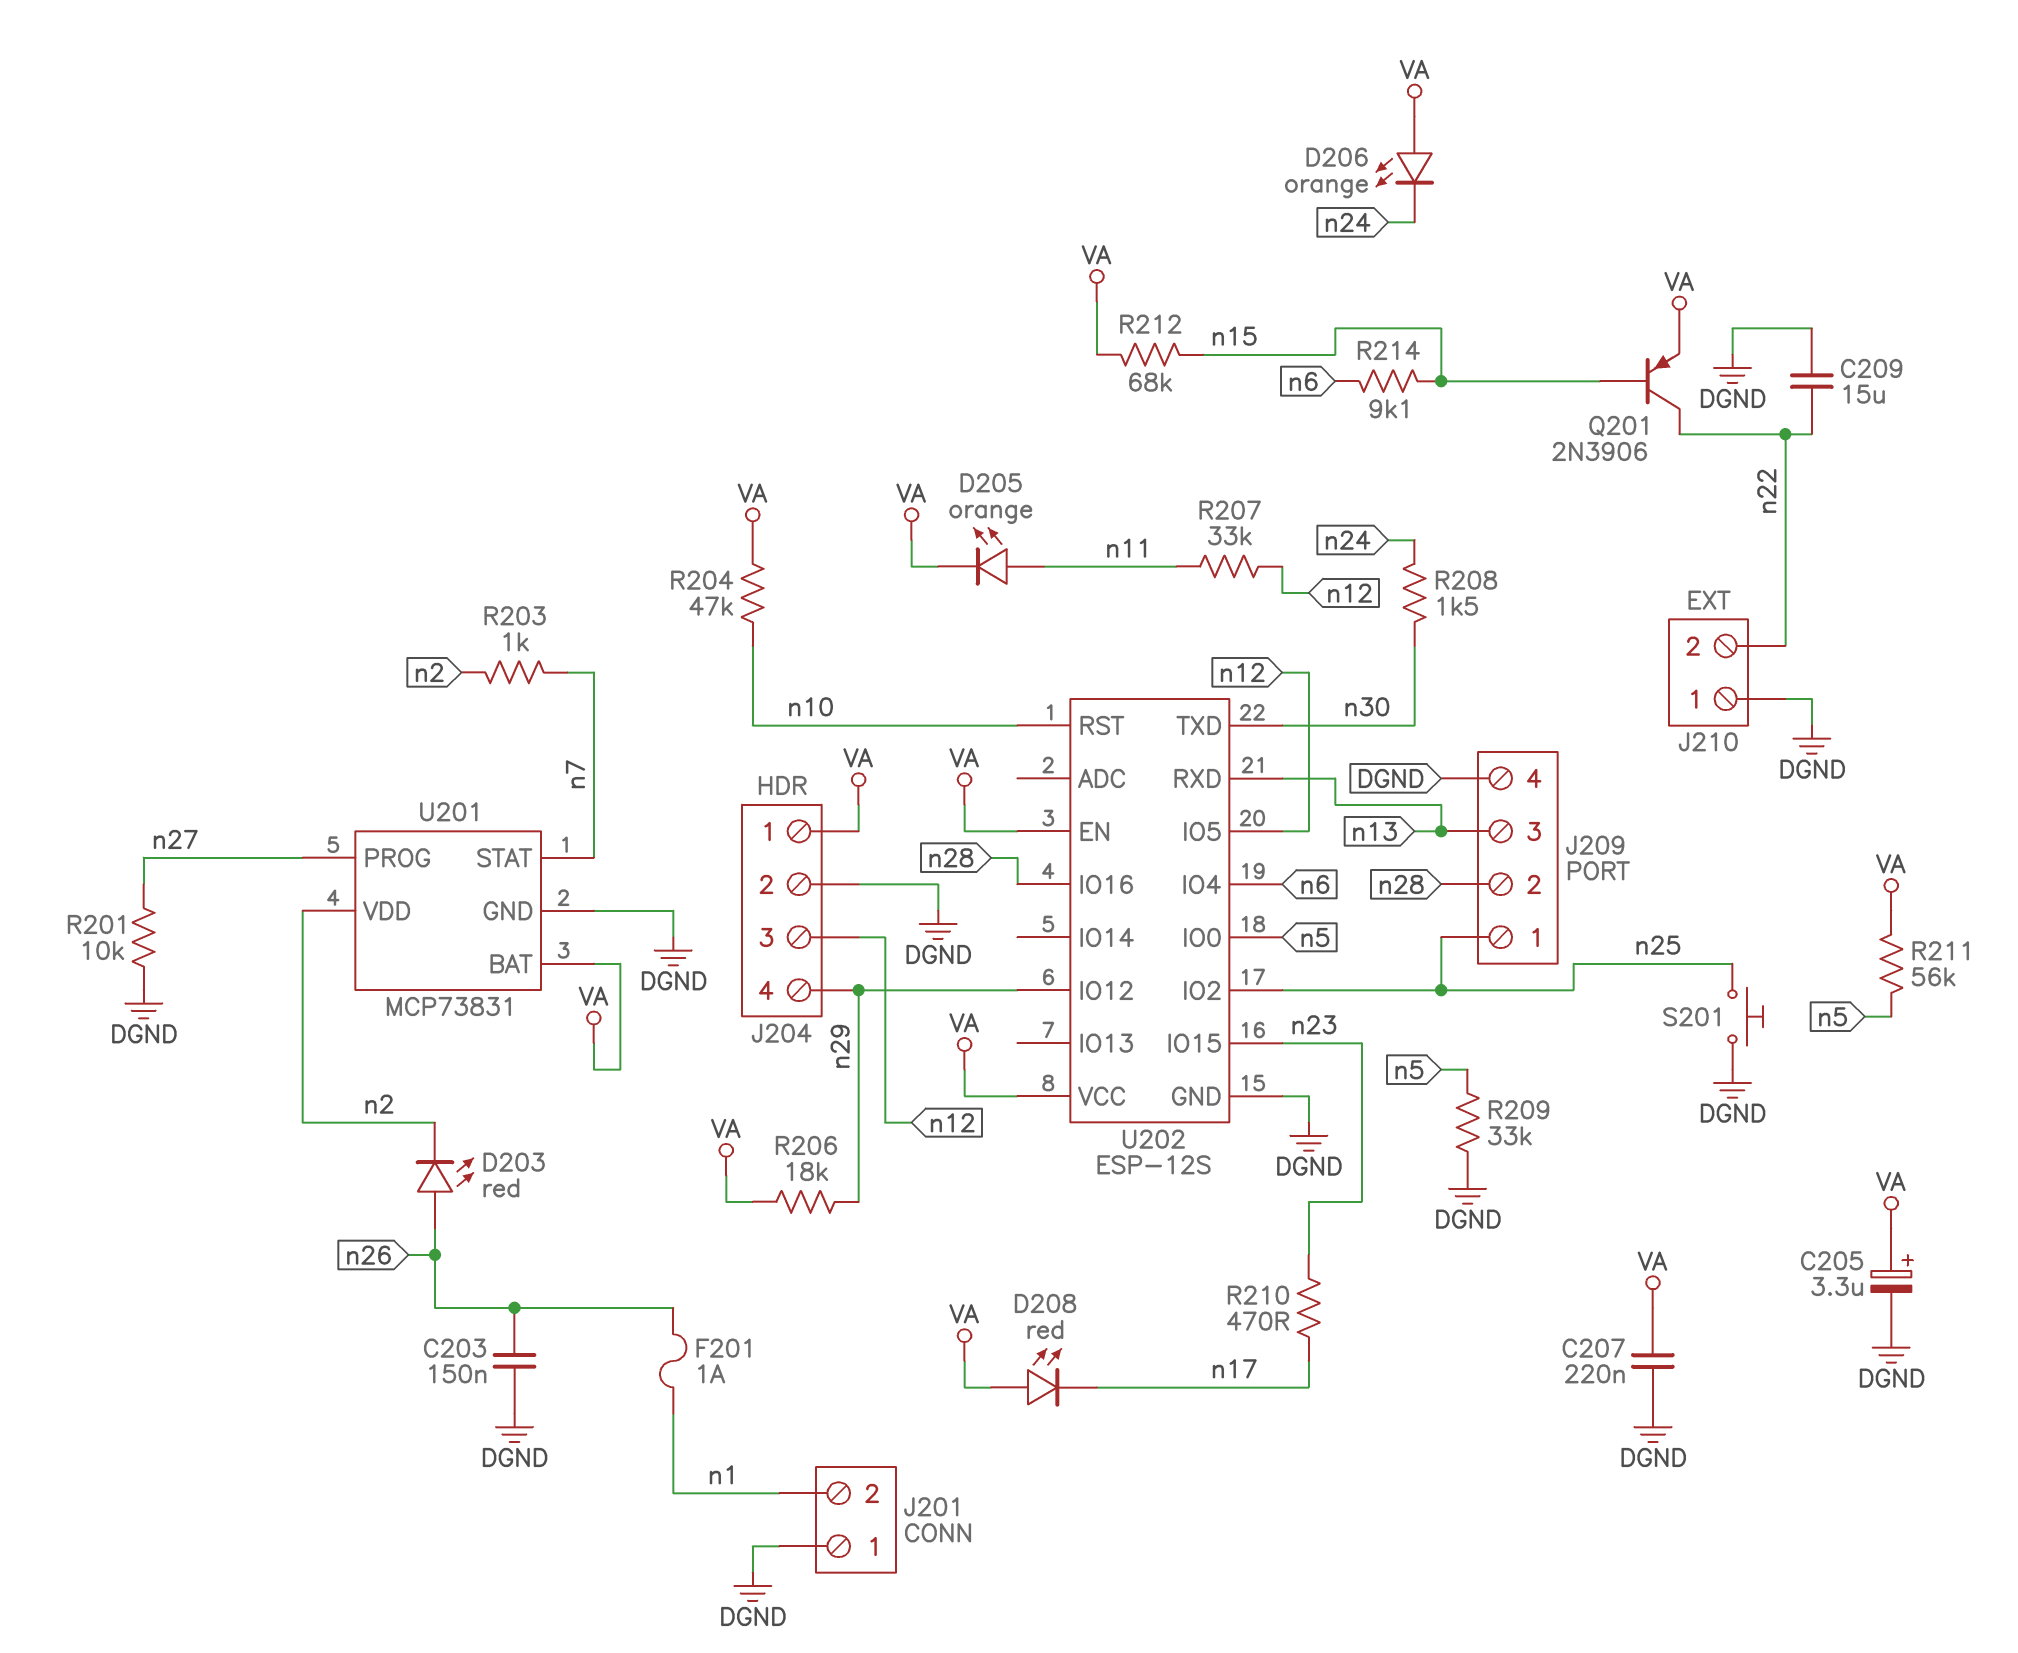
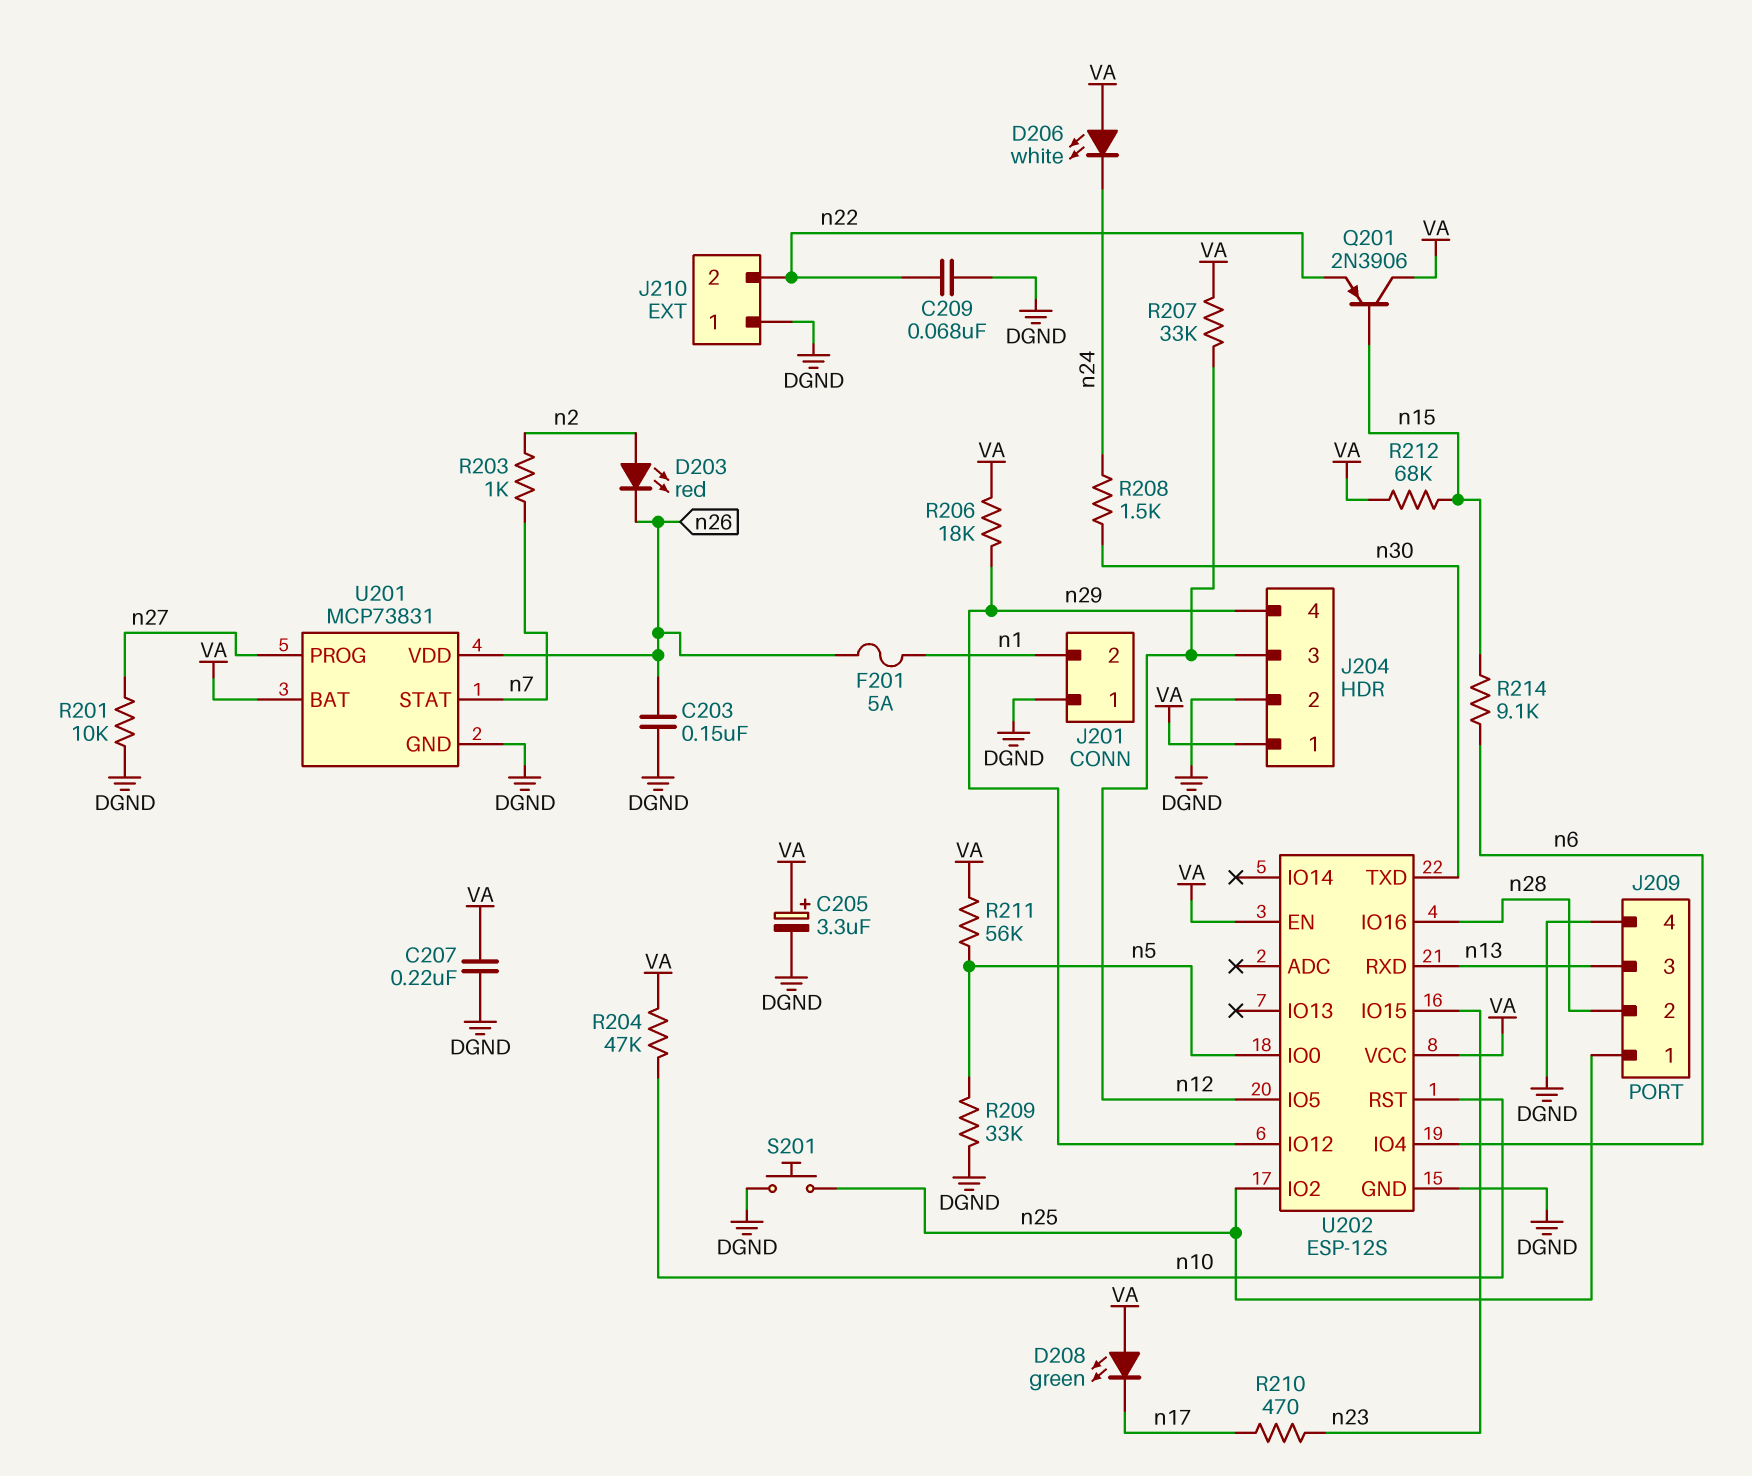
C209: 15uF (DGND, n22) -> 68nF (DGND, n22)
D203: LED red (A n26, K n2) -> LED red (A n2, K n26)
D205: LED orange (A n11, K VA) -> none
D206: LED orange (A VA, K n24) -> LED white (A VA, K n24)
D208: LED red (A VA, K n17) -> LED green (A VA, K n17)
F201: 1A (n1, n26) -> 5A (n1, n26)
Q201: PNP 2N3906 (B n15, C n22, E VA) -> PNP 2N3906 (B n15, C VA, E n22)
R207: 33k (n11, n12) -> 33k (VA, n12)
U201 pin VDD: n2 -> n26

